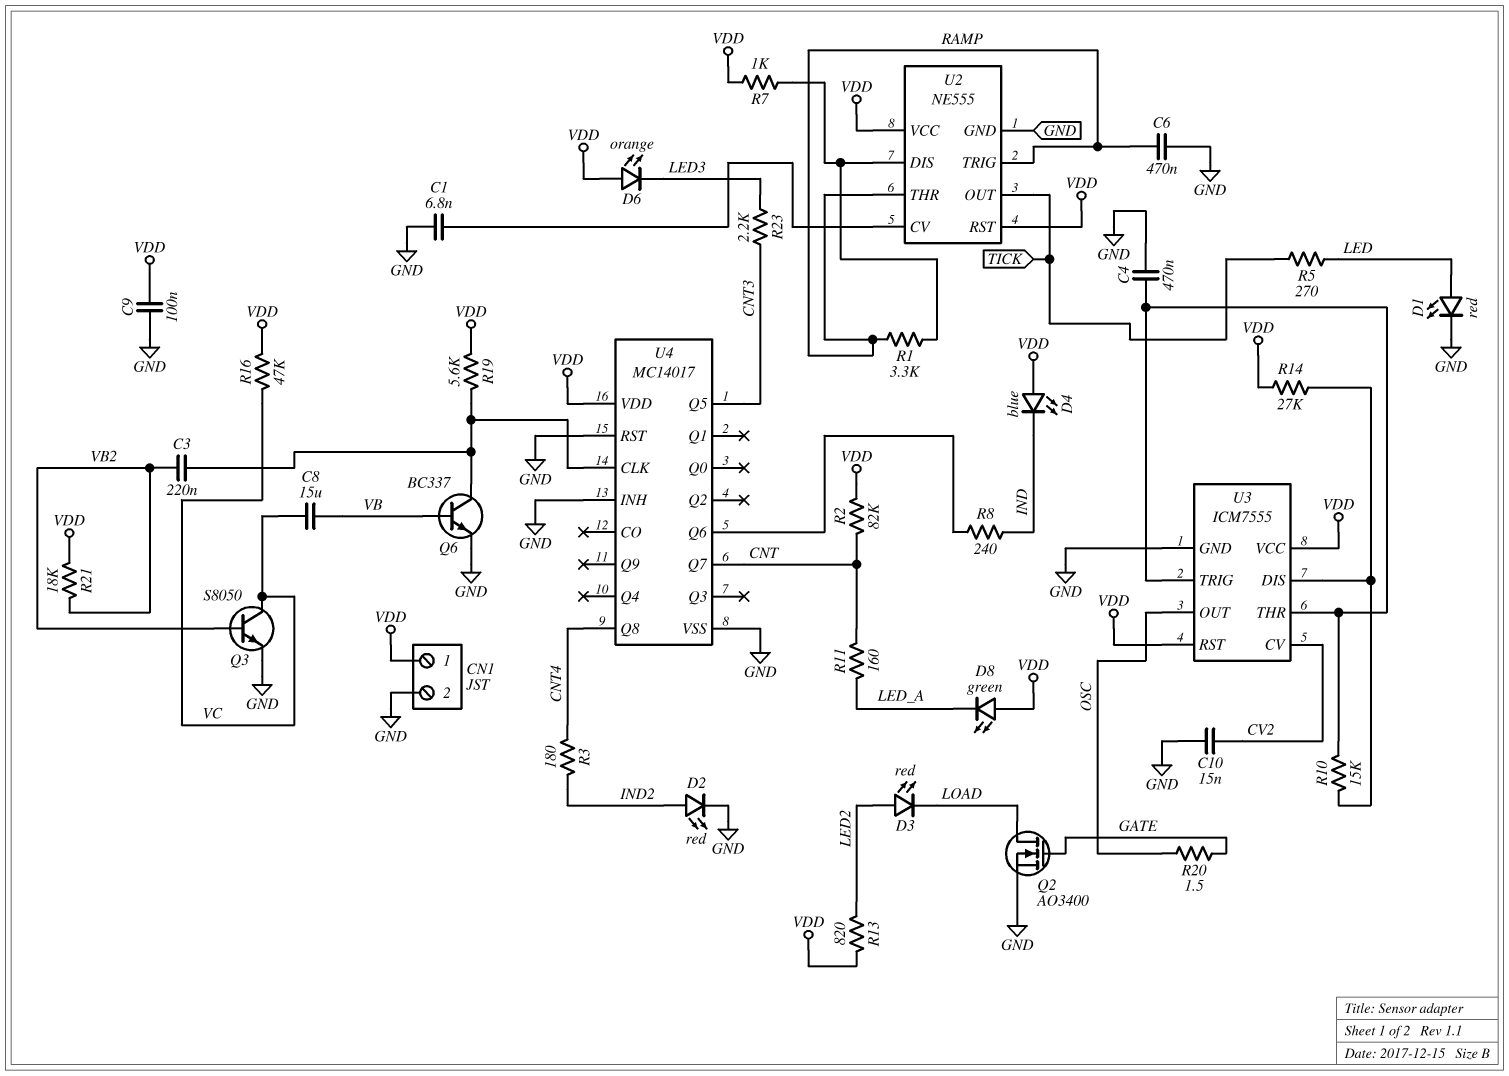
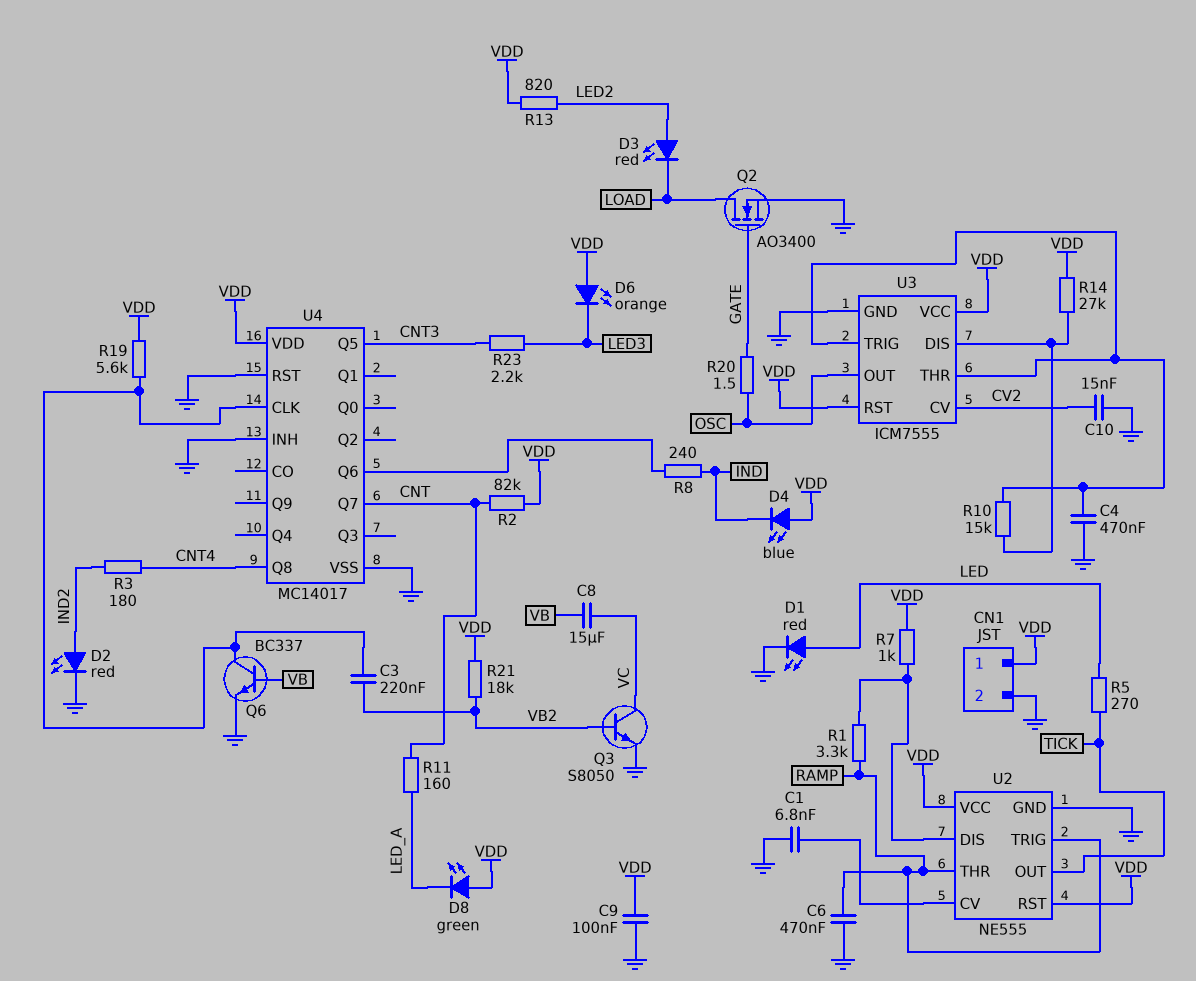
R16: 47k (VC, VDD) -> none

